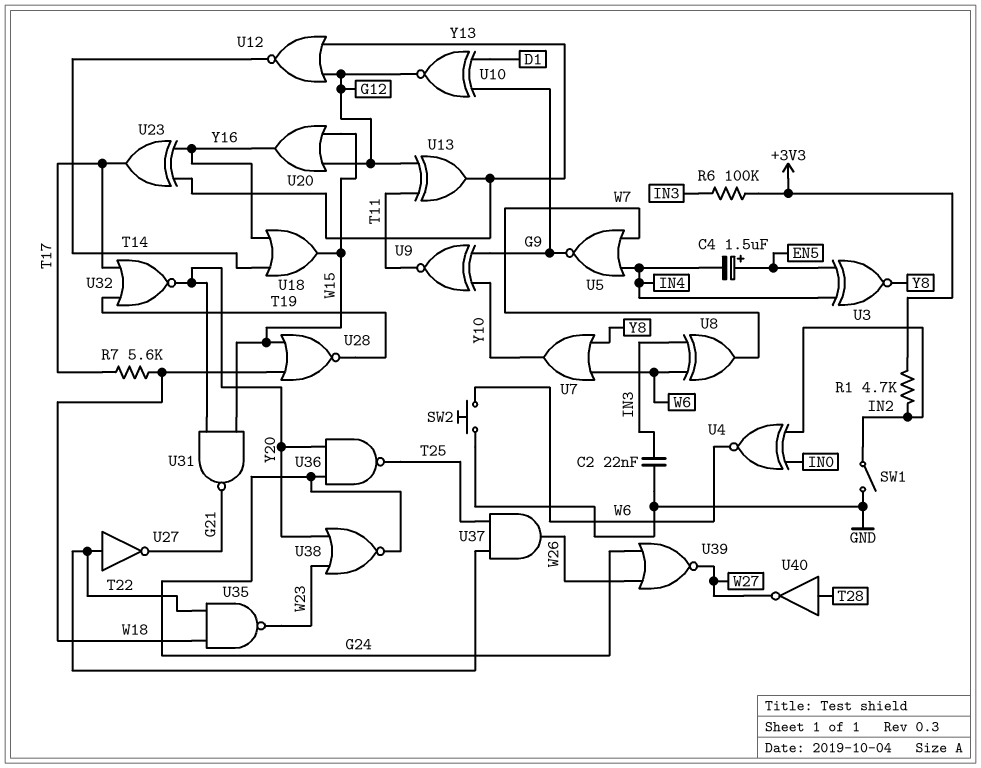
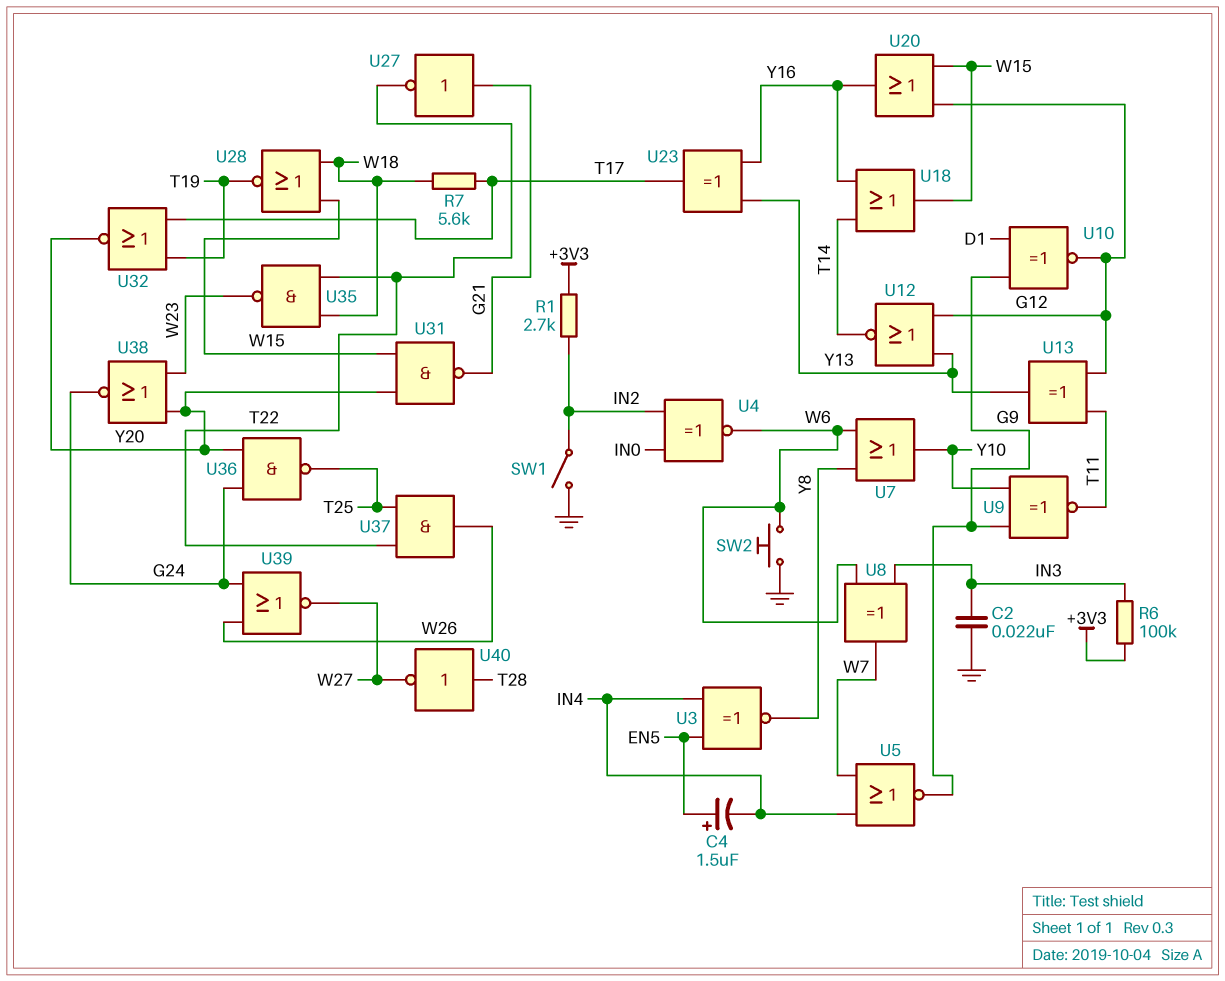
R1: 4.7k (+3V3, IN2) -> 2.7k (+3V3, IN2)
U27: NOT (in T22, out G21) -> NOT (in G21, out T22)

